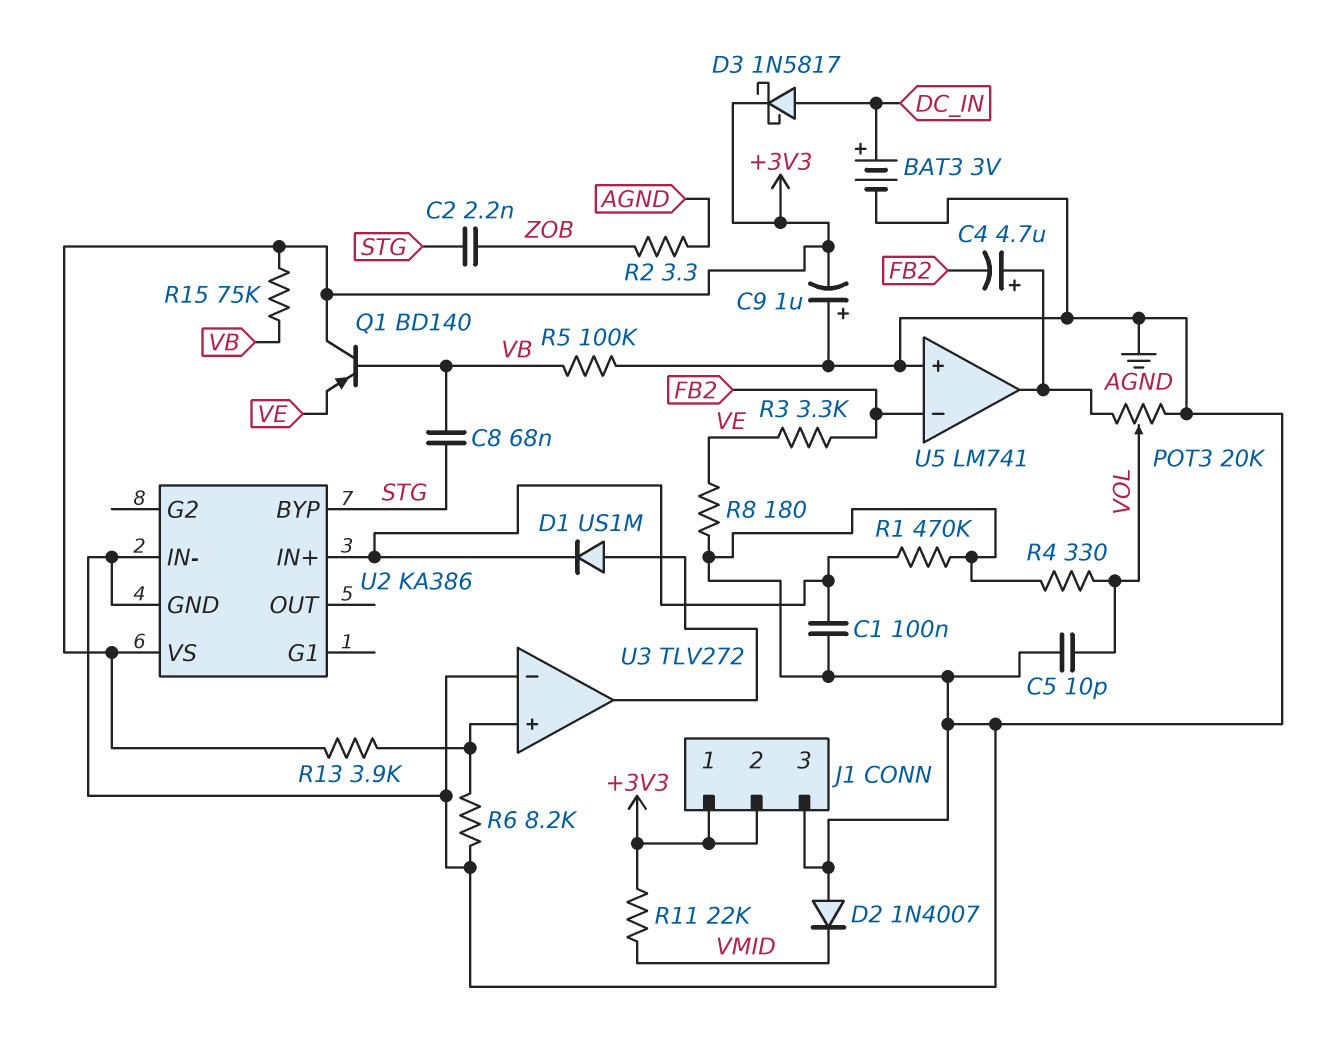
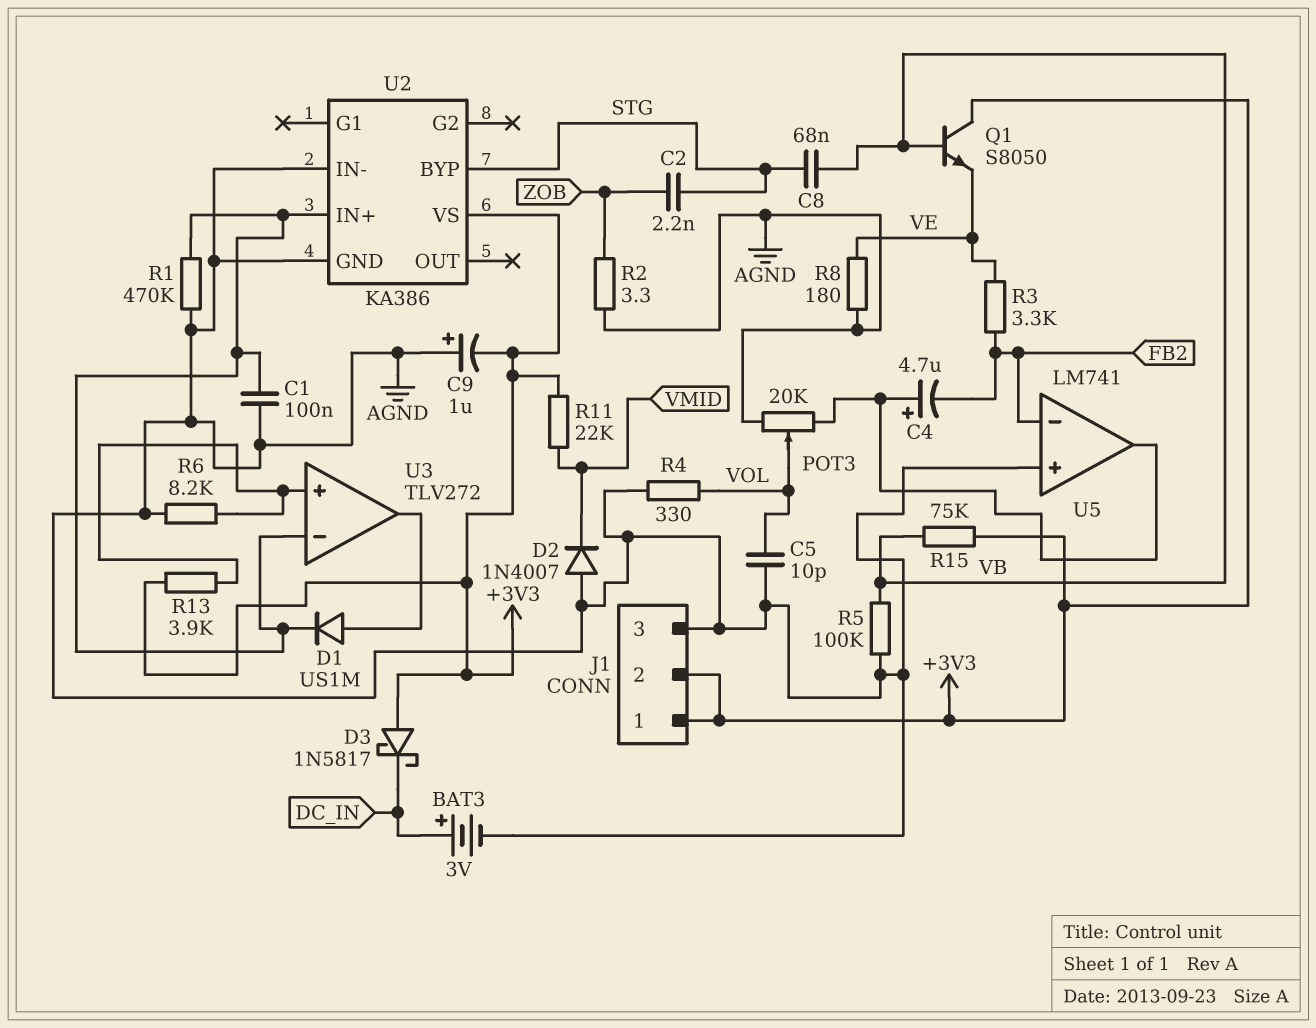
D3: schottky 1N5817 (A DC_IN, K +3V3) -> schottky 1N5817 (A +3V3, K DC_IN)
Q1: PNP BD140 (B VB, C +3V3, E VE) -> NPN S8050 (B VB, C +3V3, E VE)
U3 pin in-: AGND -> U2/IN+

